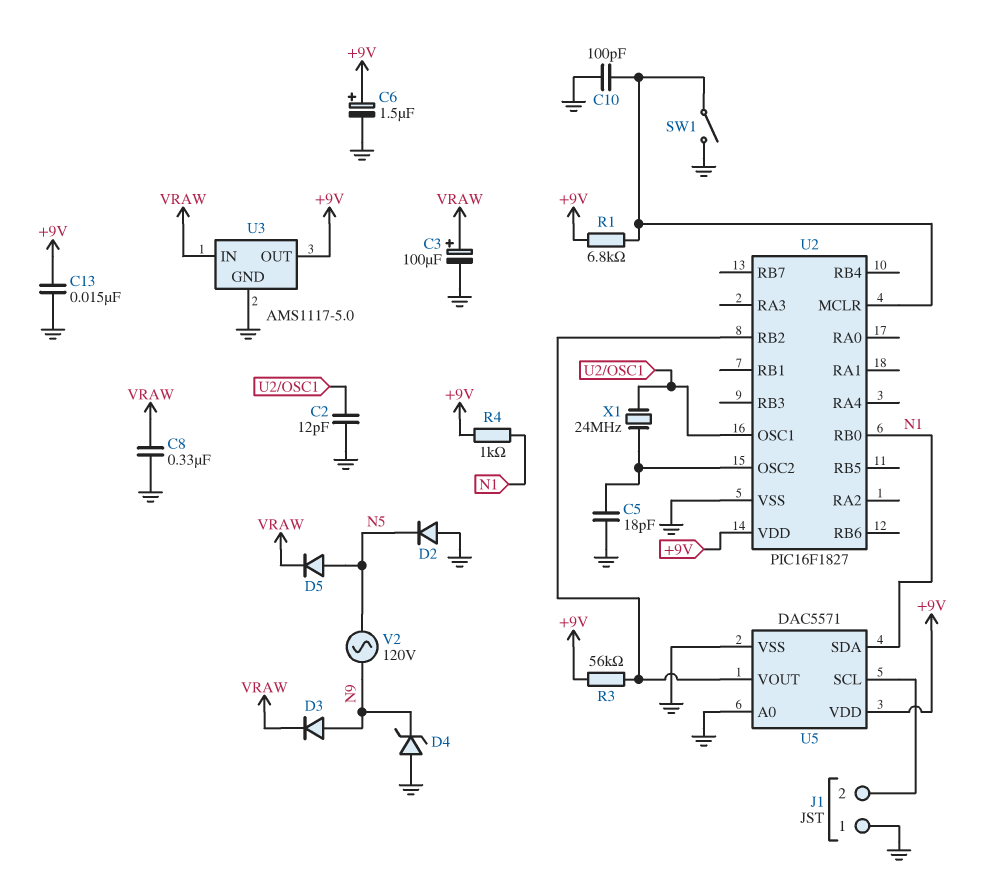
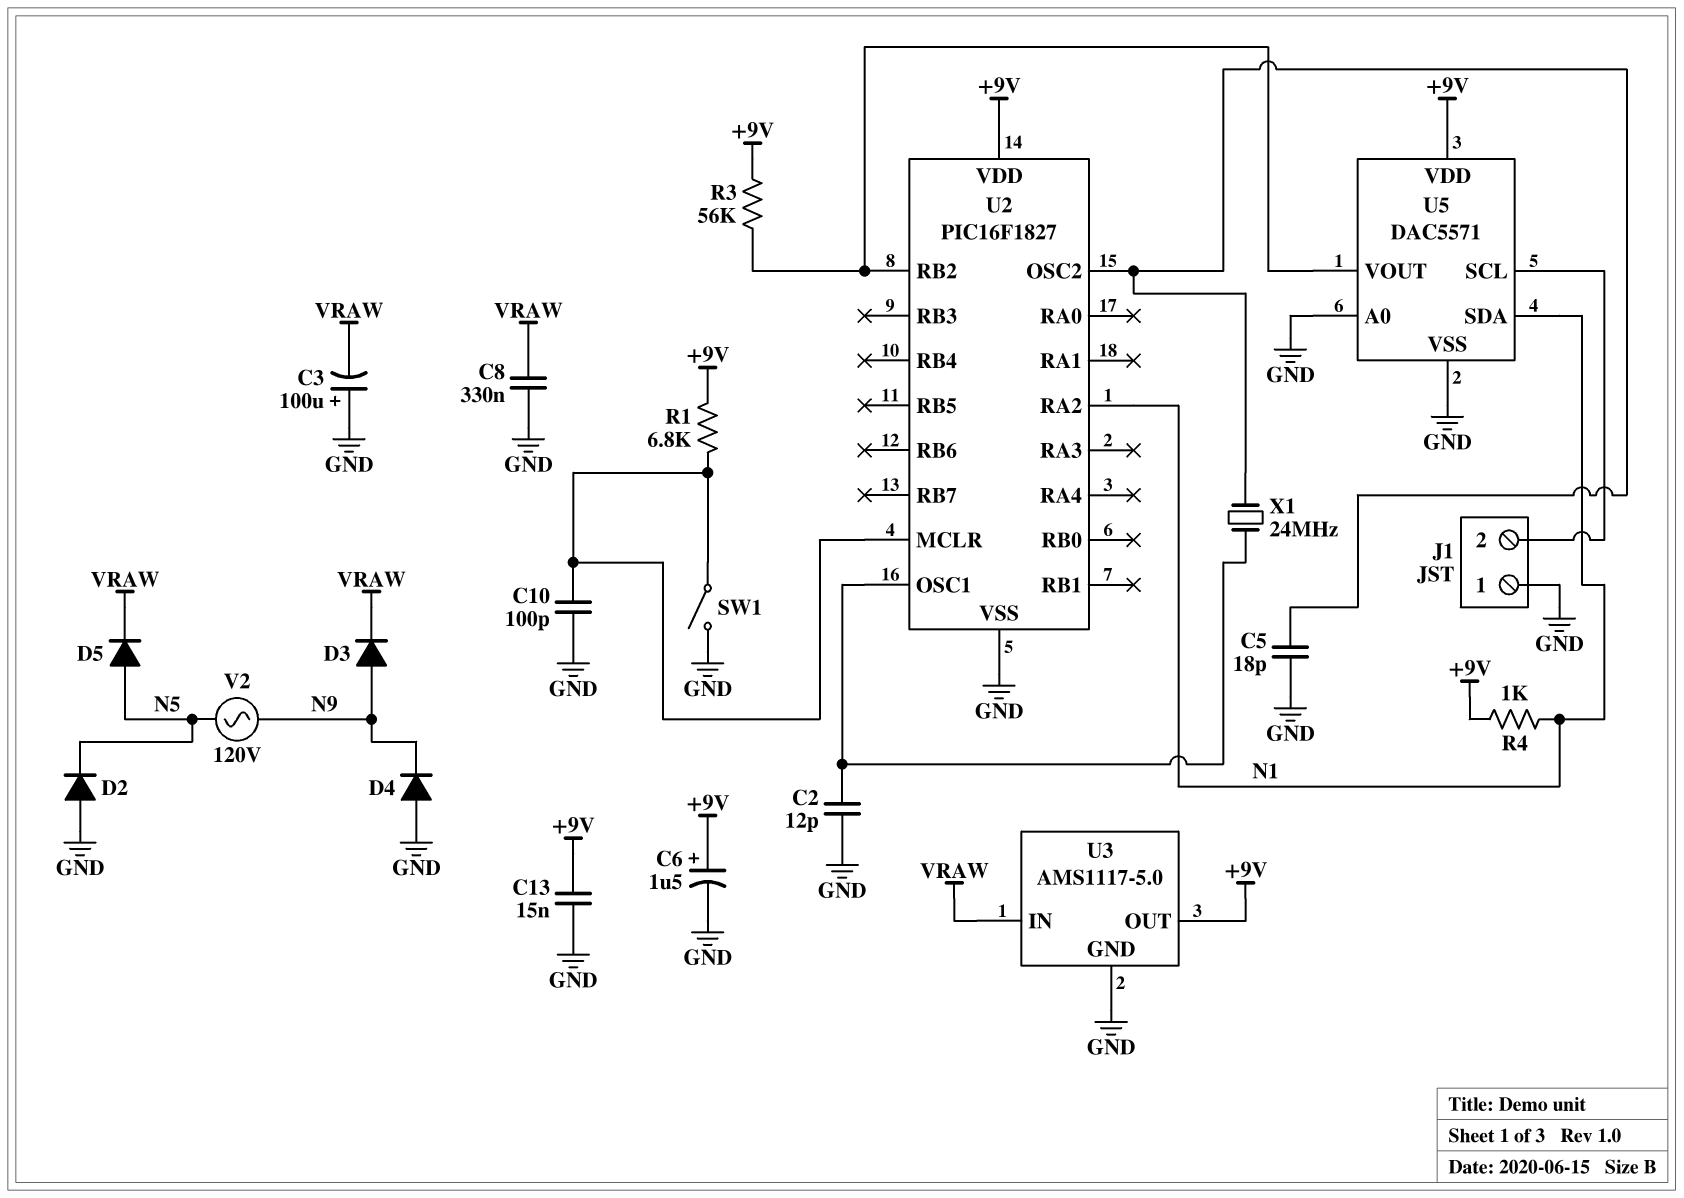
C3: 100uF (plus VRAW, minus GND) -> 100uF (plus GND, minus VRAW)
D4: zener (A GND, K N9) -> diode (A GND, K N9)
U2 pin RA2: none -> N1
U2 pin RB0: N1 -> none

